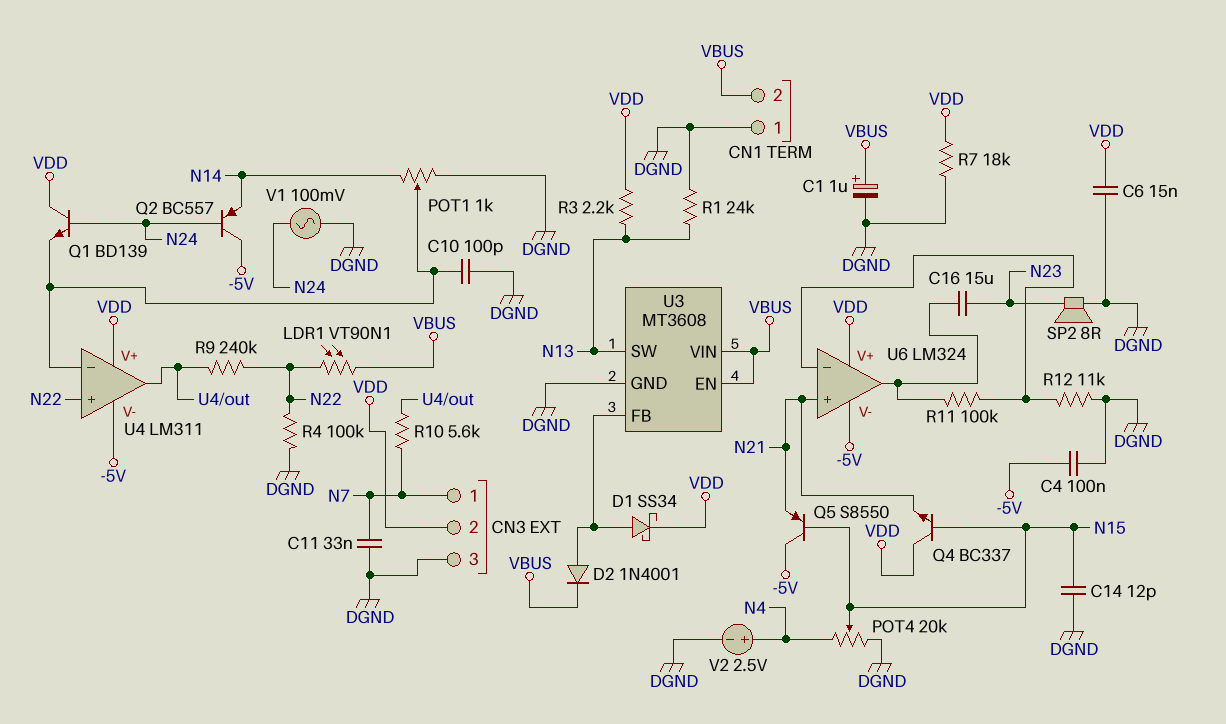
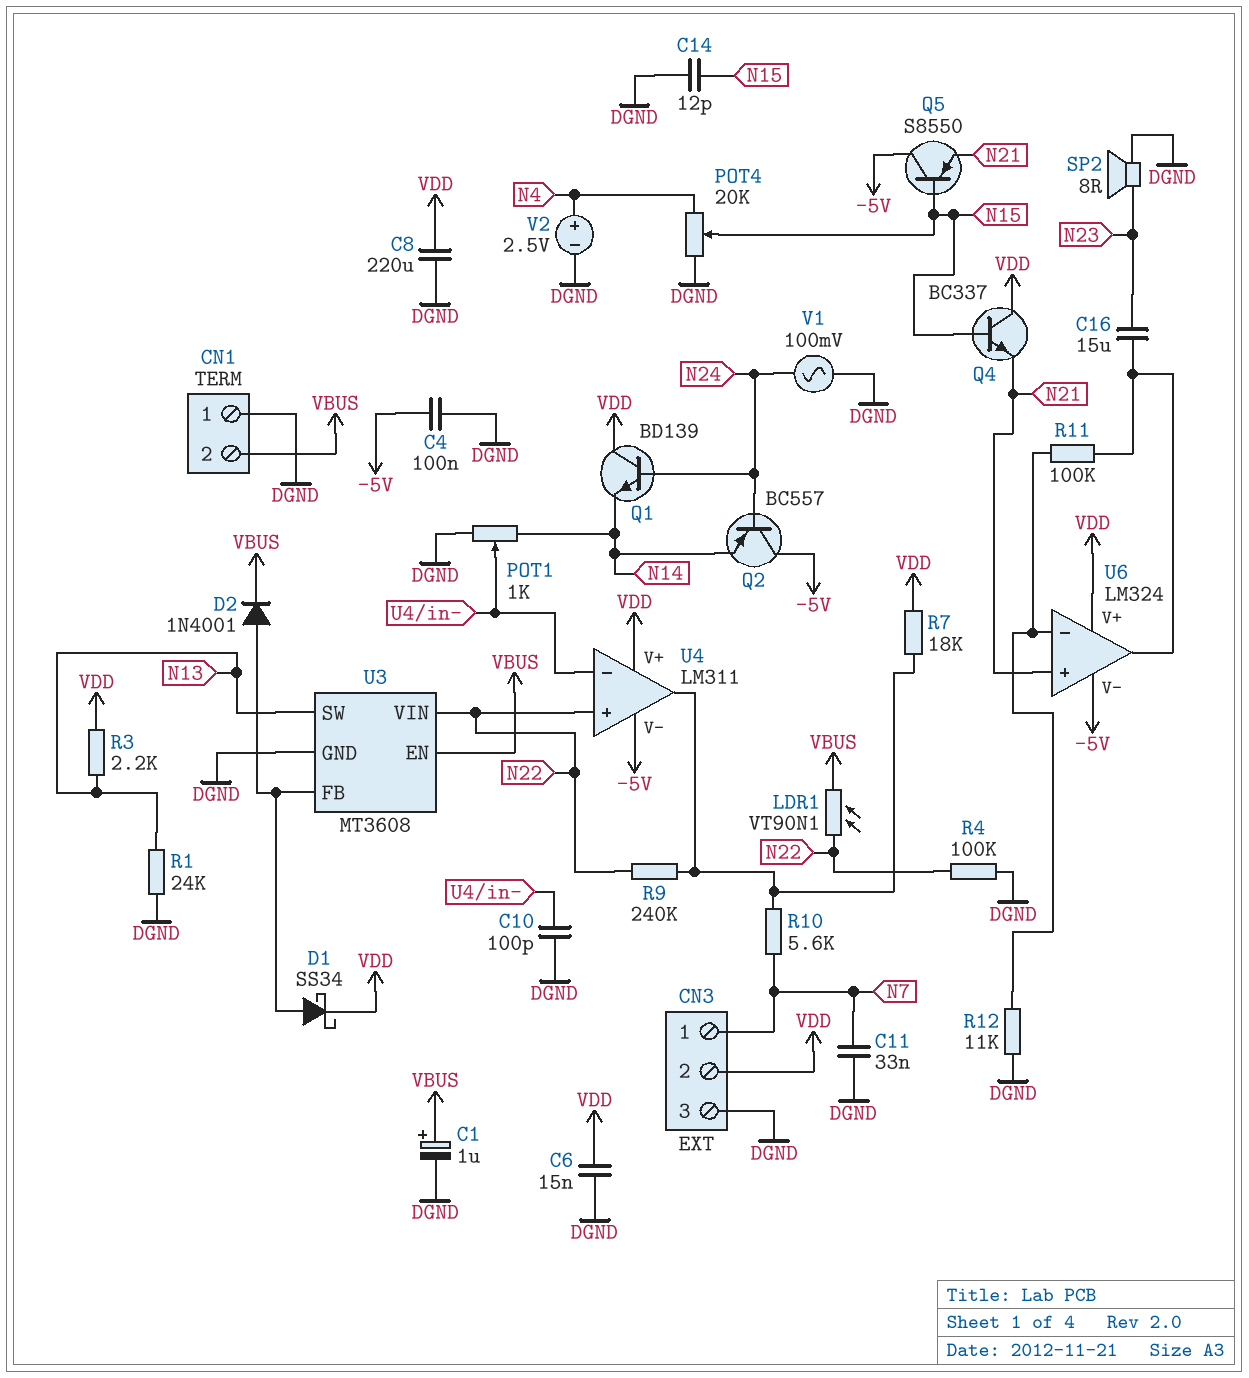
C8: none -> 220uF (DGND, VDD)
Q1: NPN BD139 (B N24, C VDD, E U4/in-) -> NPN BD139 (B N24, C VDD, E N14)
R7: 18k (DGND, VDD) -> 18k (U4/out, VDD)
U3 pin VIN: VBUS -> N22

